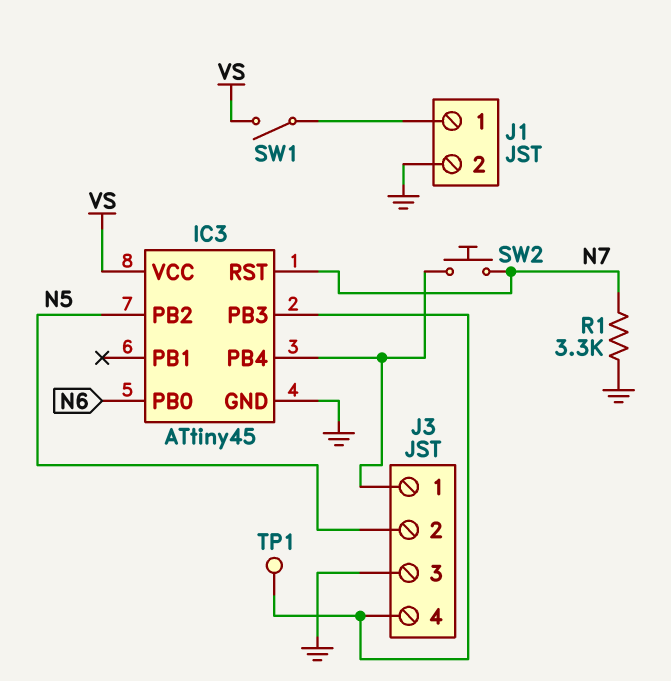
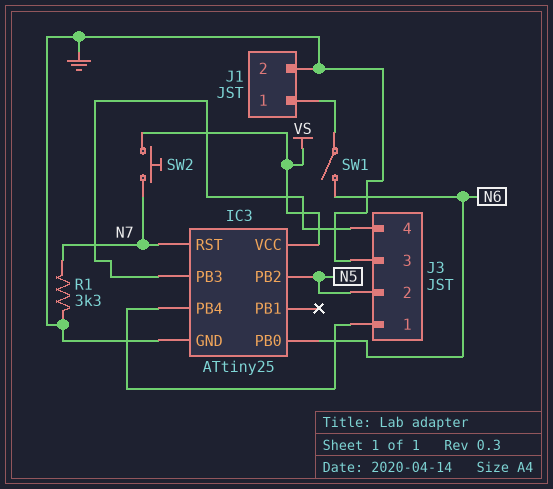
IC3: ATtiny45 -> ATtiny25
SW1: switch (J1/1, VS) -> switch (J1/1, N6)
SW2: button (IC3/PB4, N7) -> button (N7, VS)
TP1: test point (IC3/PB3) -> none

